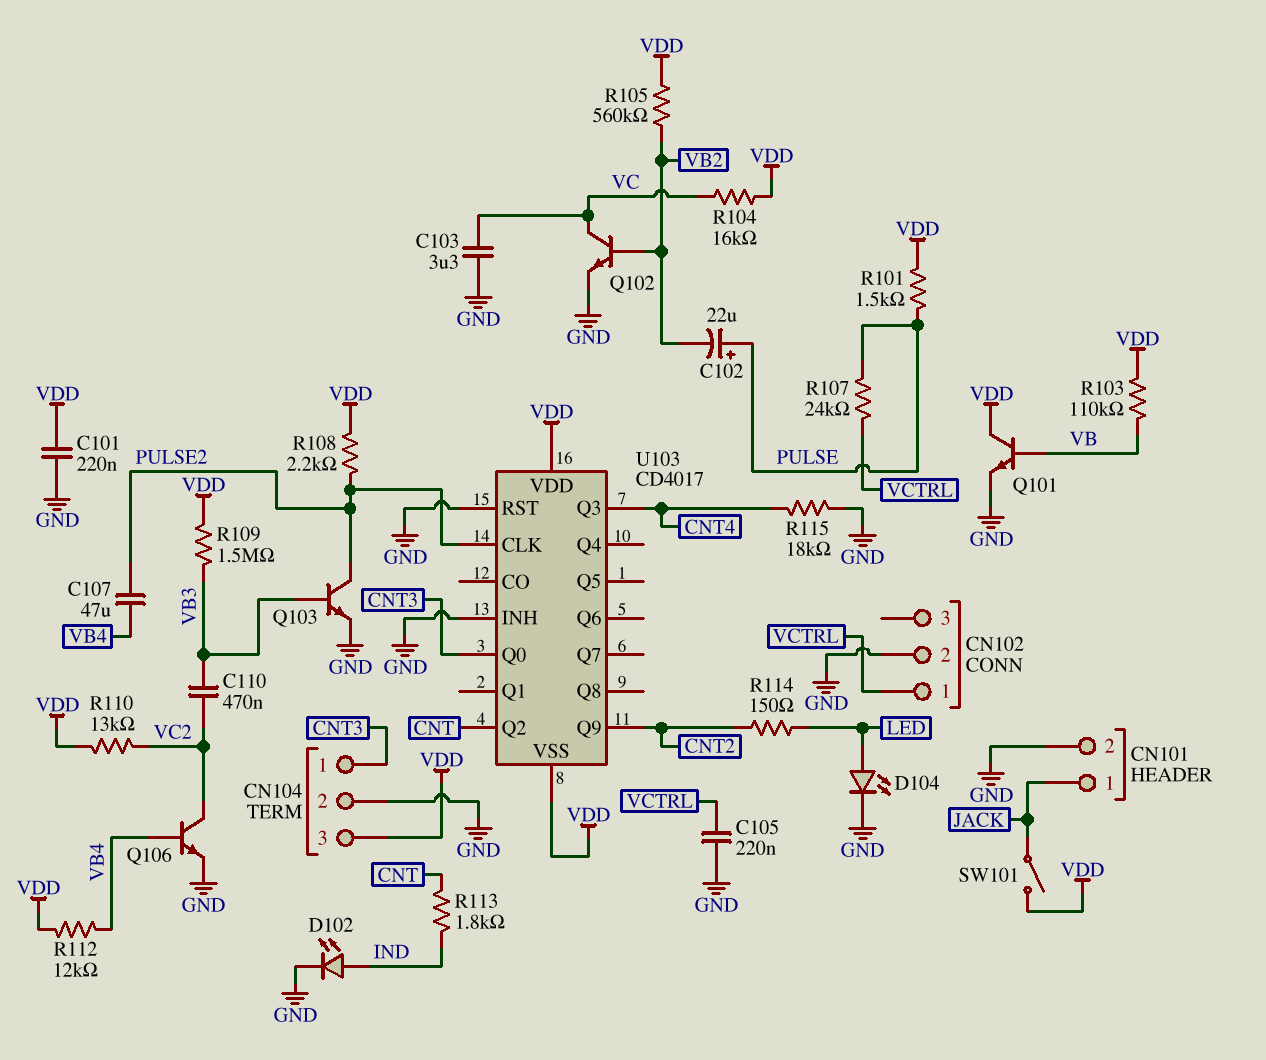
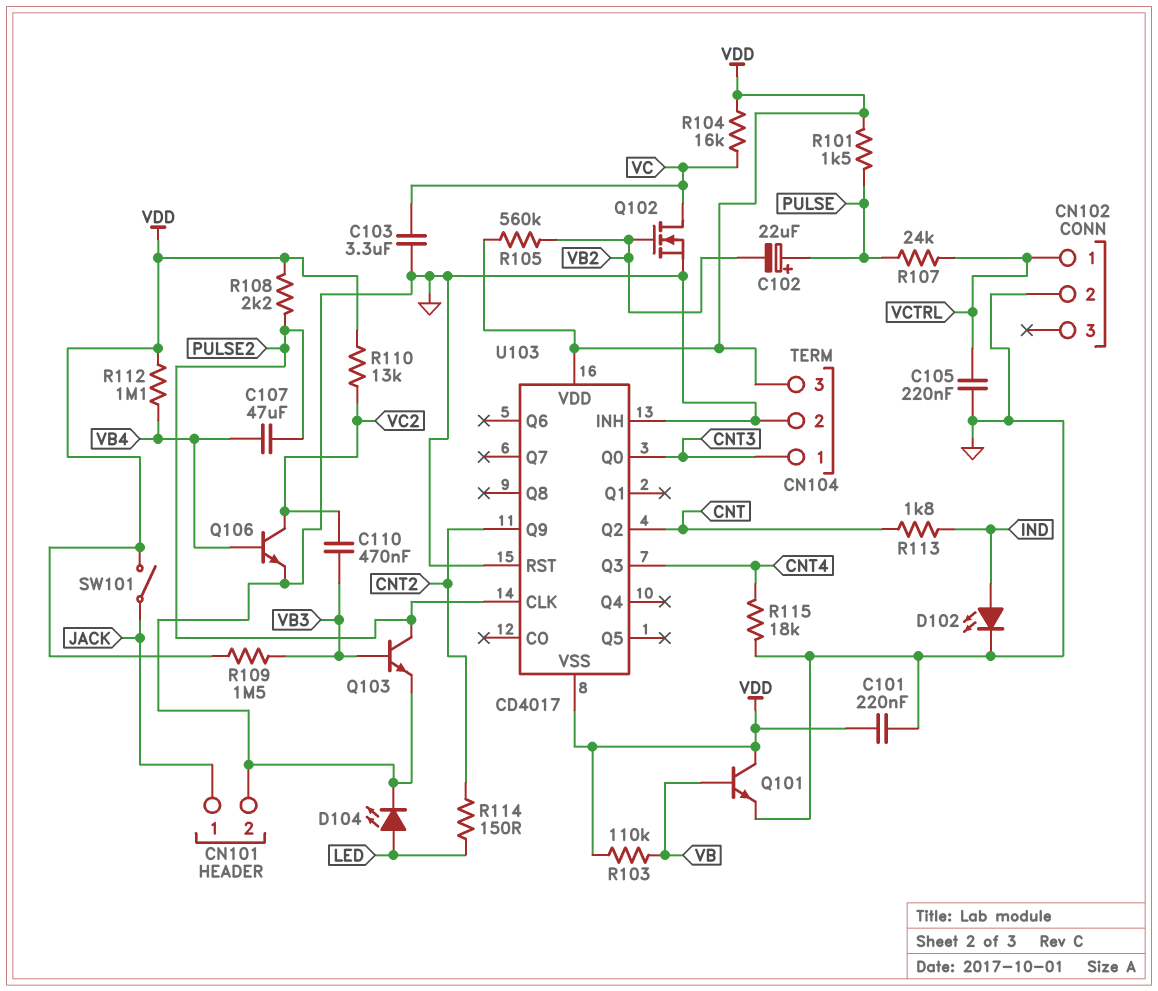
Q102: NPN (B VB2, C VC, E GND) -> NMOS (G VB2, D VC, S GND)
R112: 12k (VB4, VDD) -> 1.1M (VB4, VDD)

